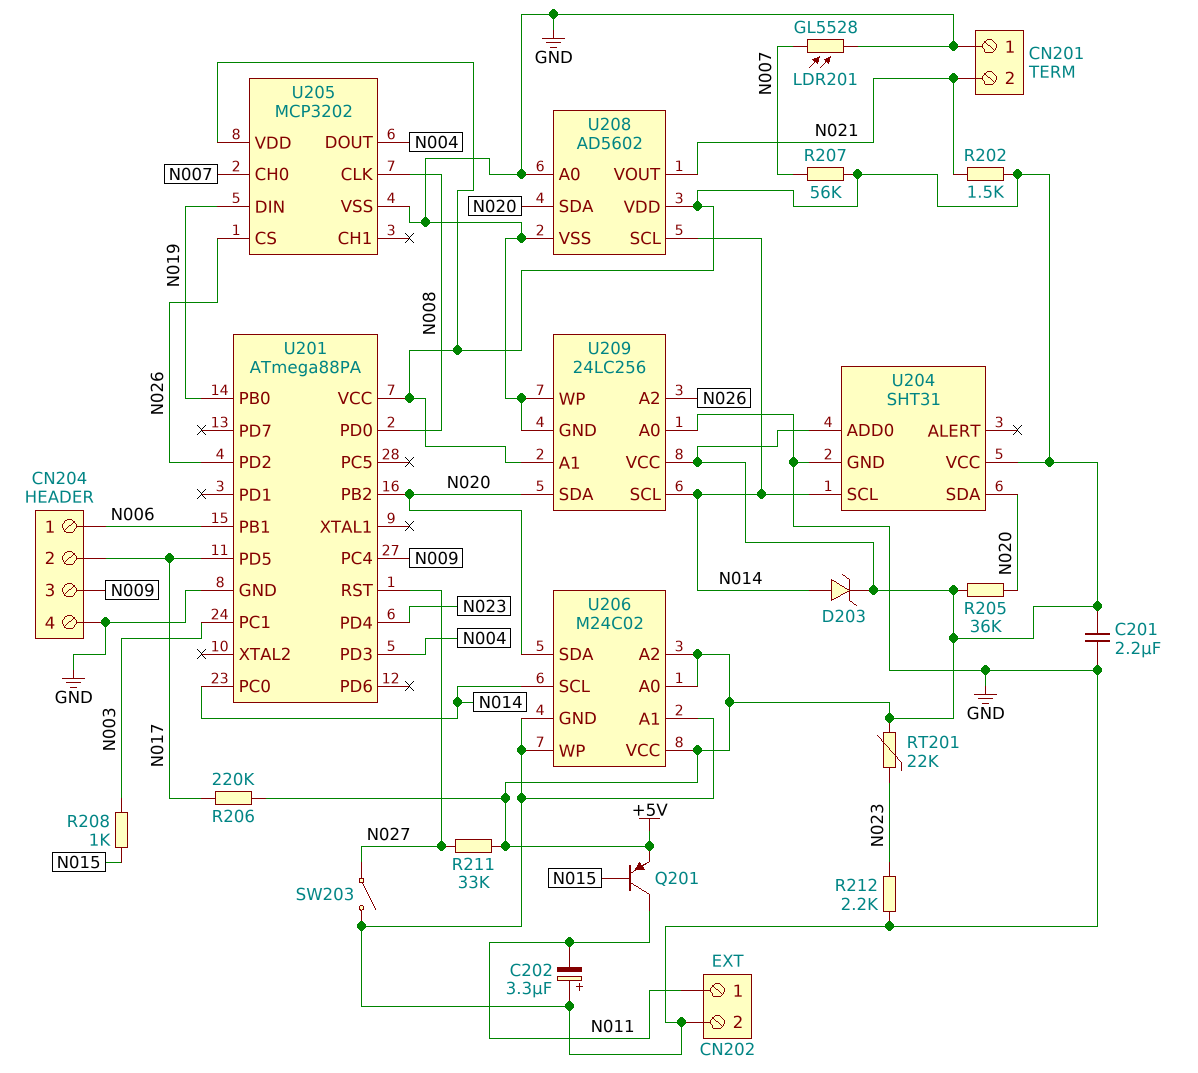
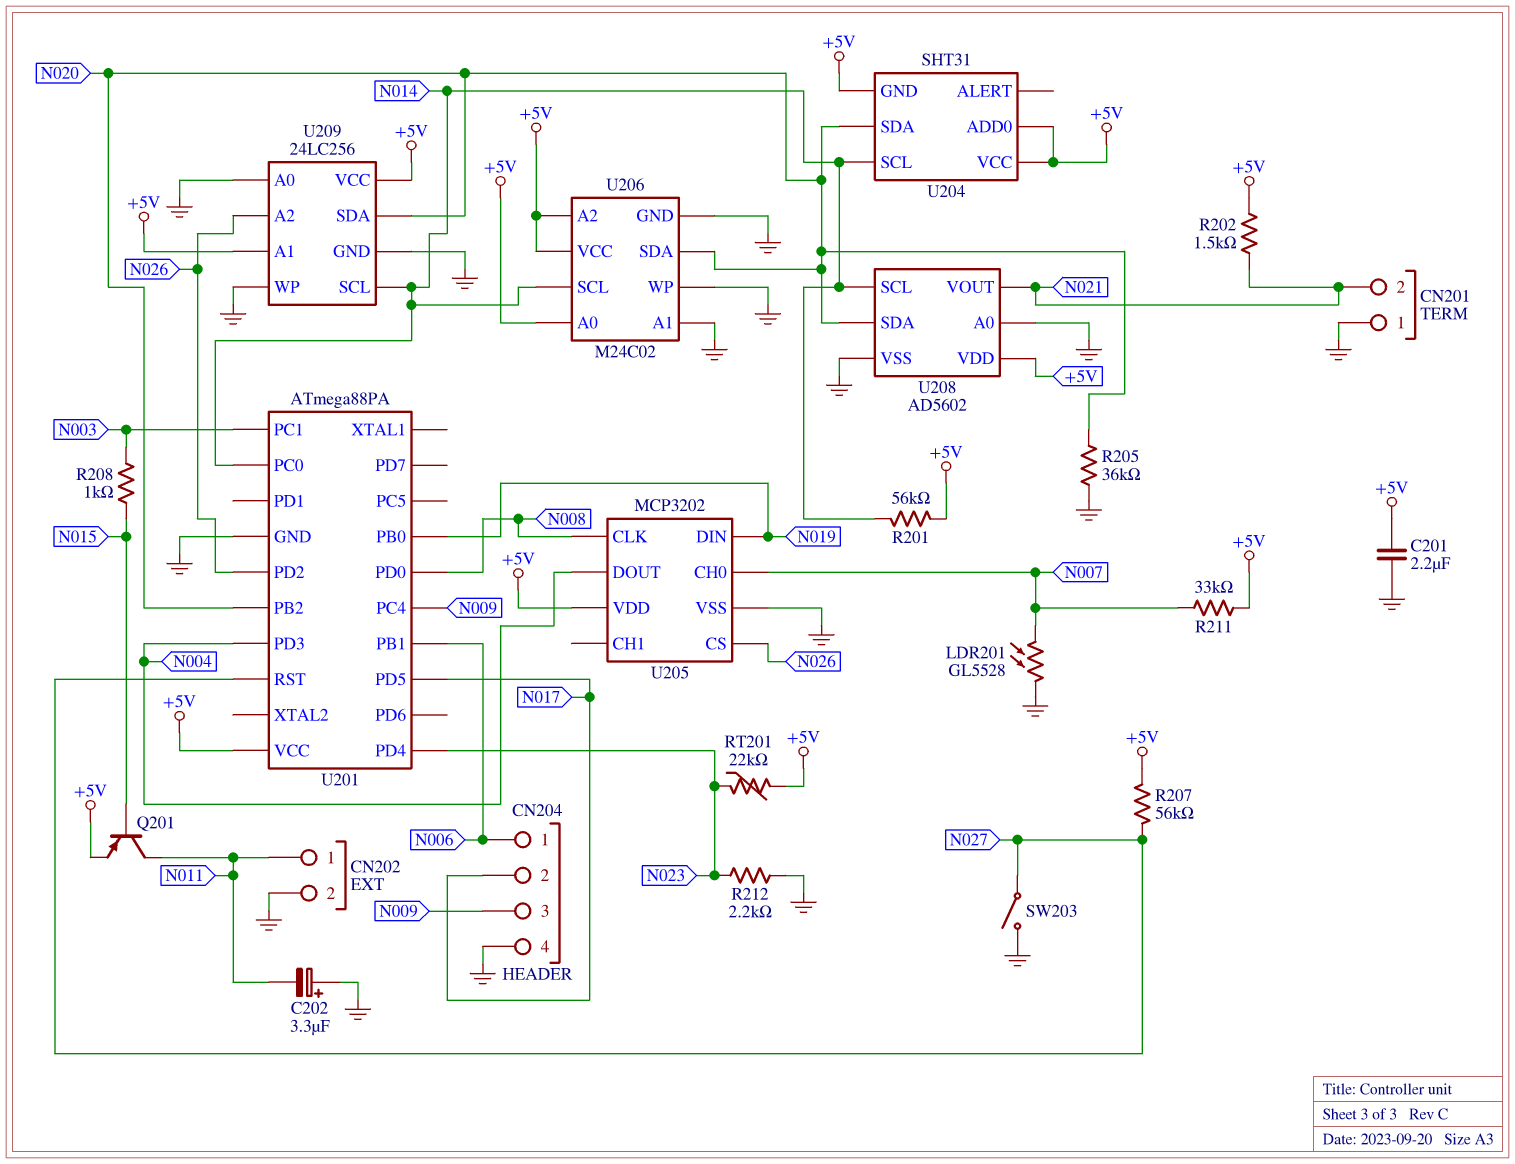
D203: zener (A N014, K +5V) -> none
R201: none -> 56k (+5V, N014)
R205: 36k (+5V, N020) -> 36k (GND, N020)
R206: 220k (+5V, N017) -> none
R207: 56k (+5V, N007) -> 56k (+5V, N027)
R211: 33k (+5V, N027) -> 33k (+5V, N007)
U204 pin GND: GND -> +5V

